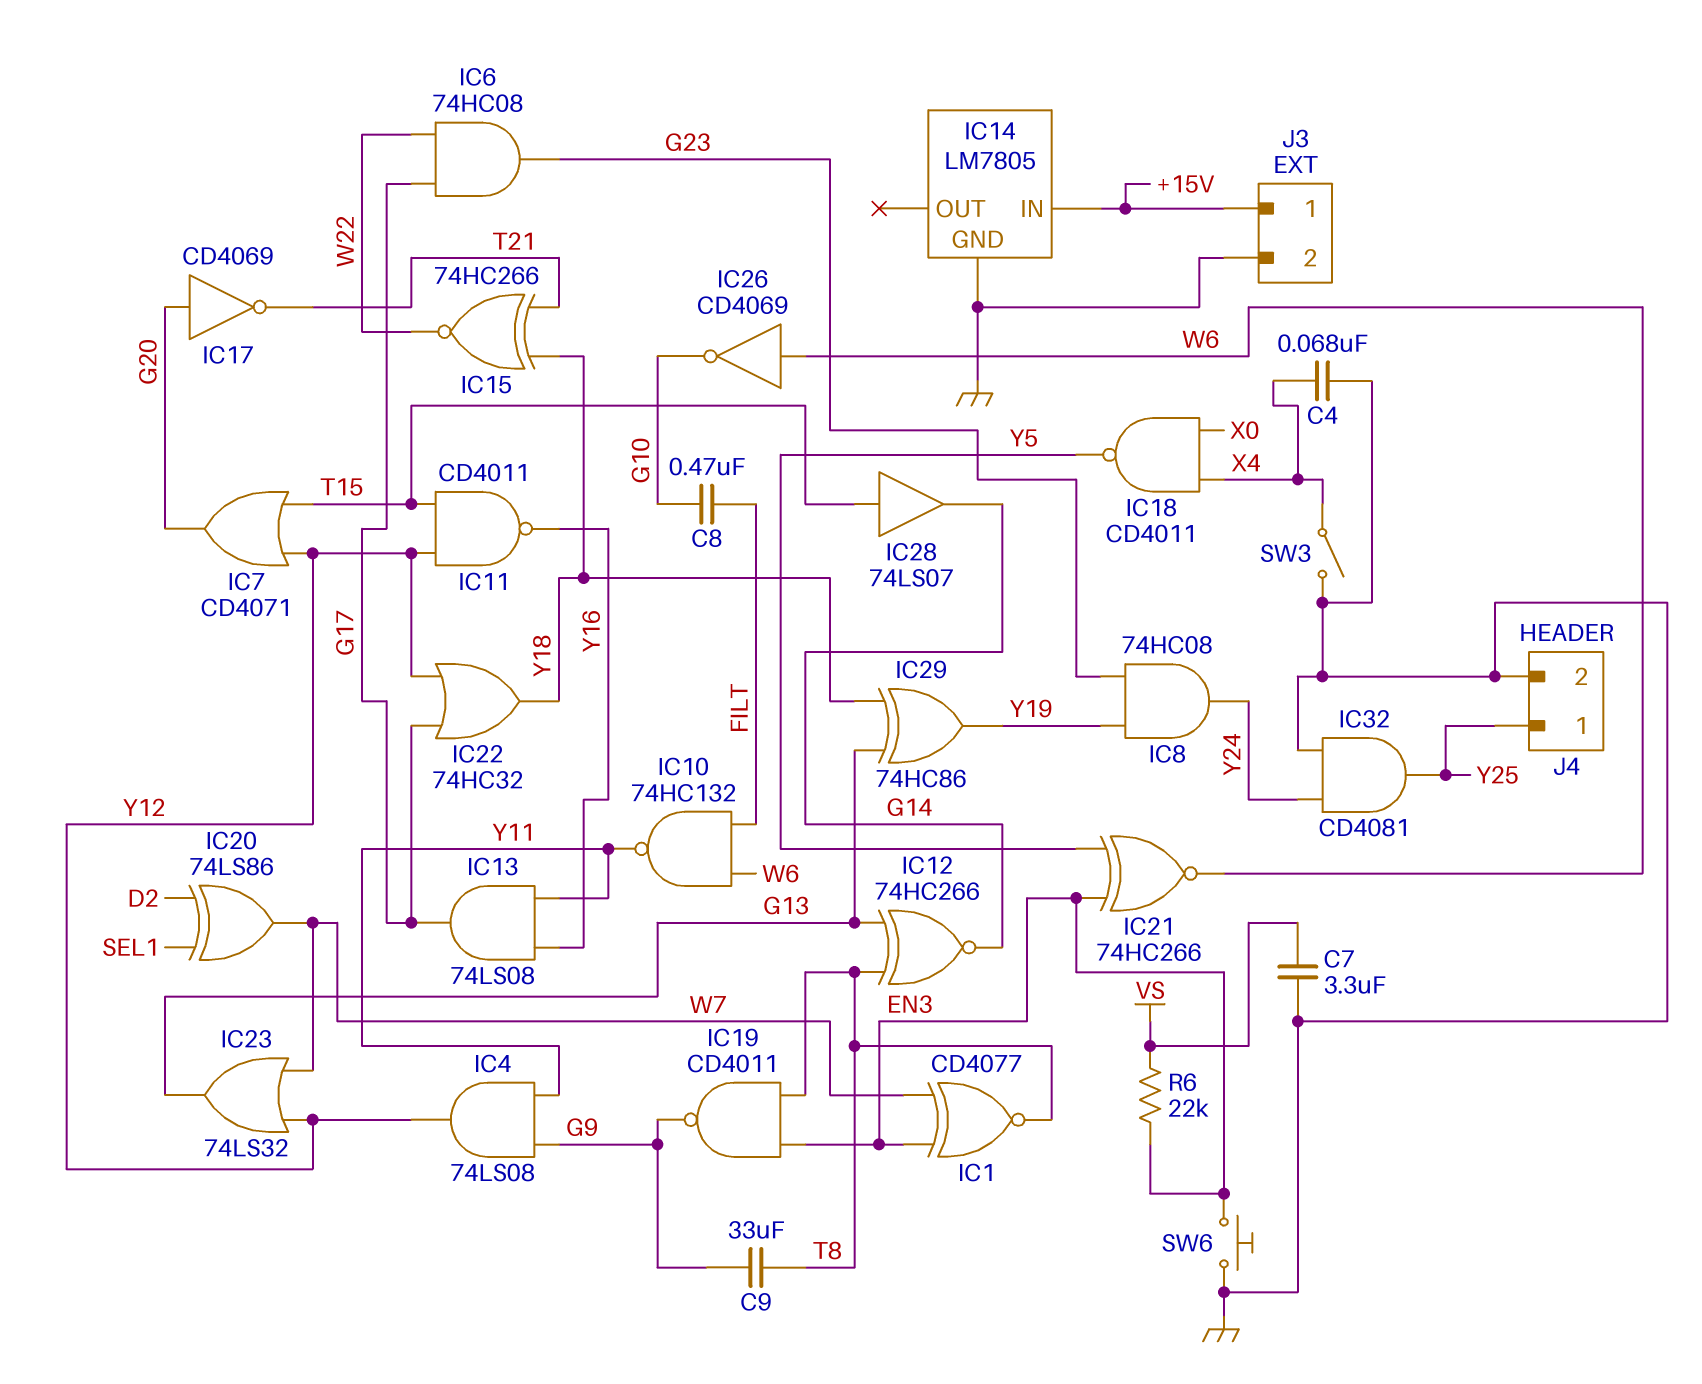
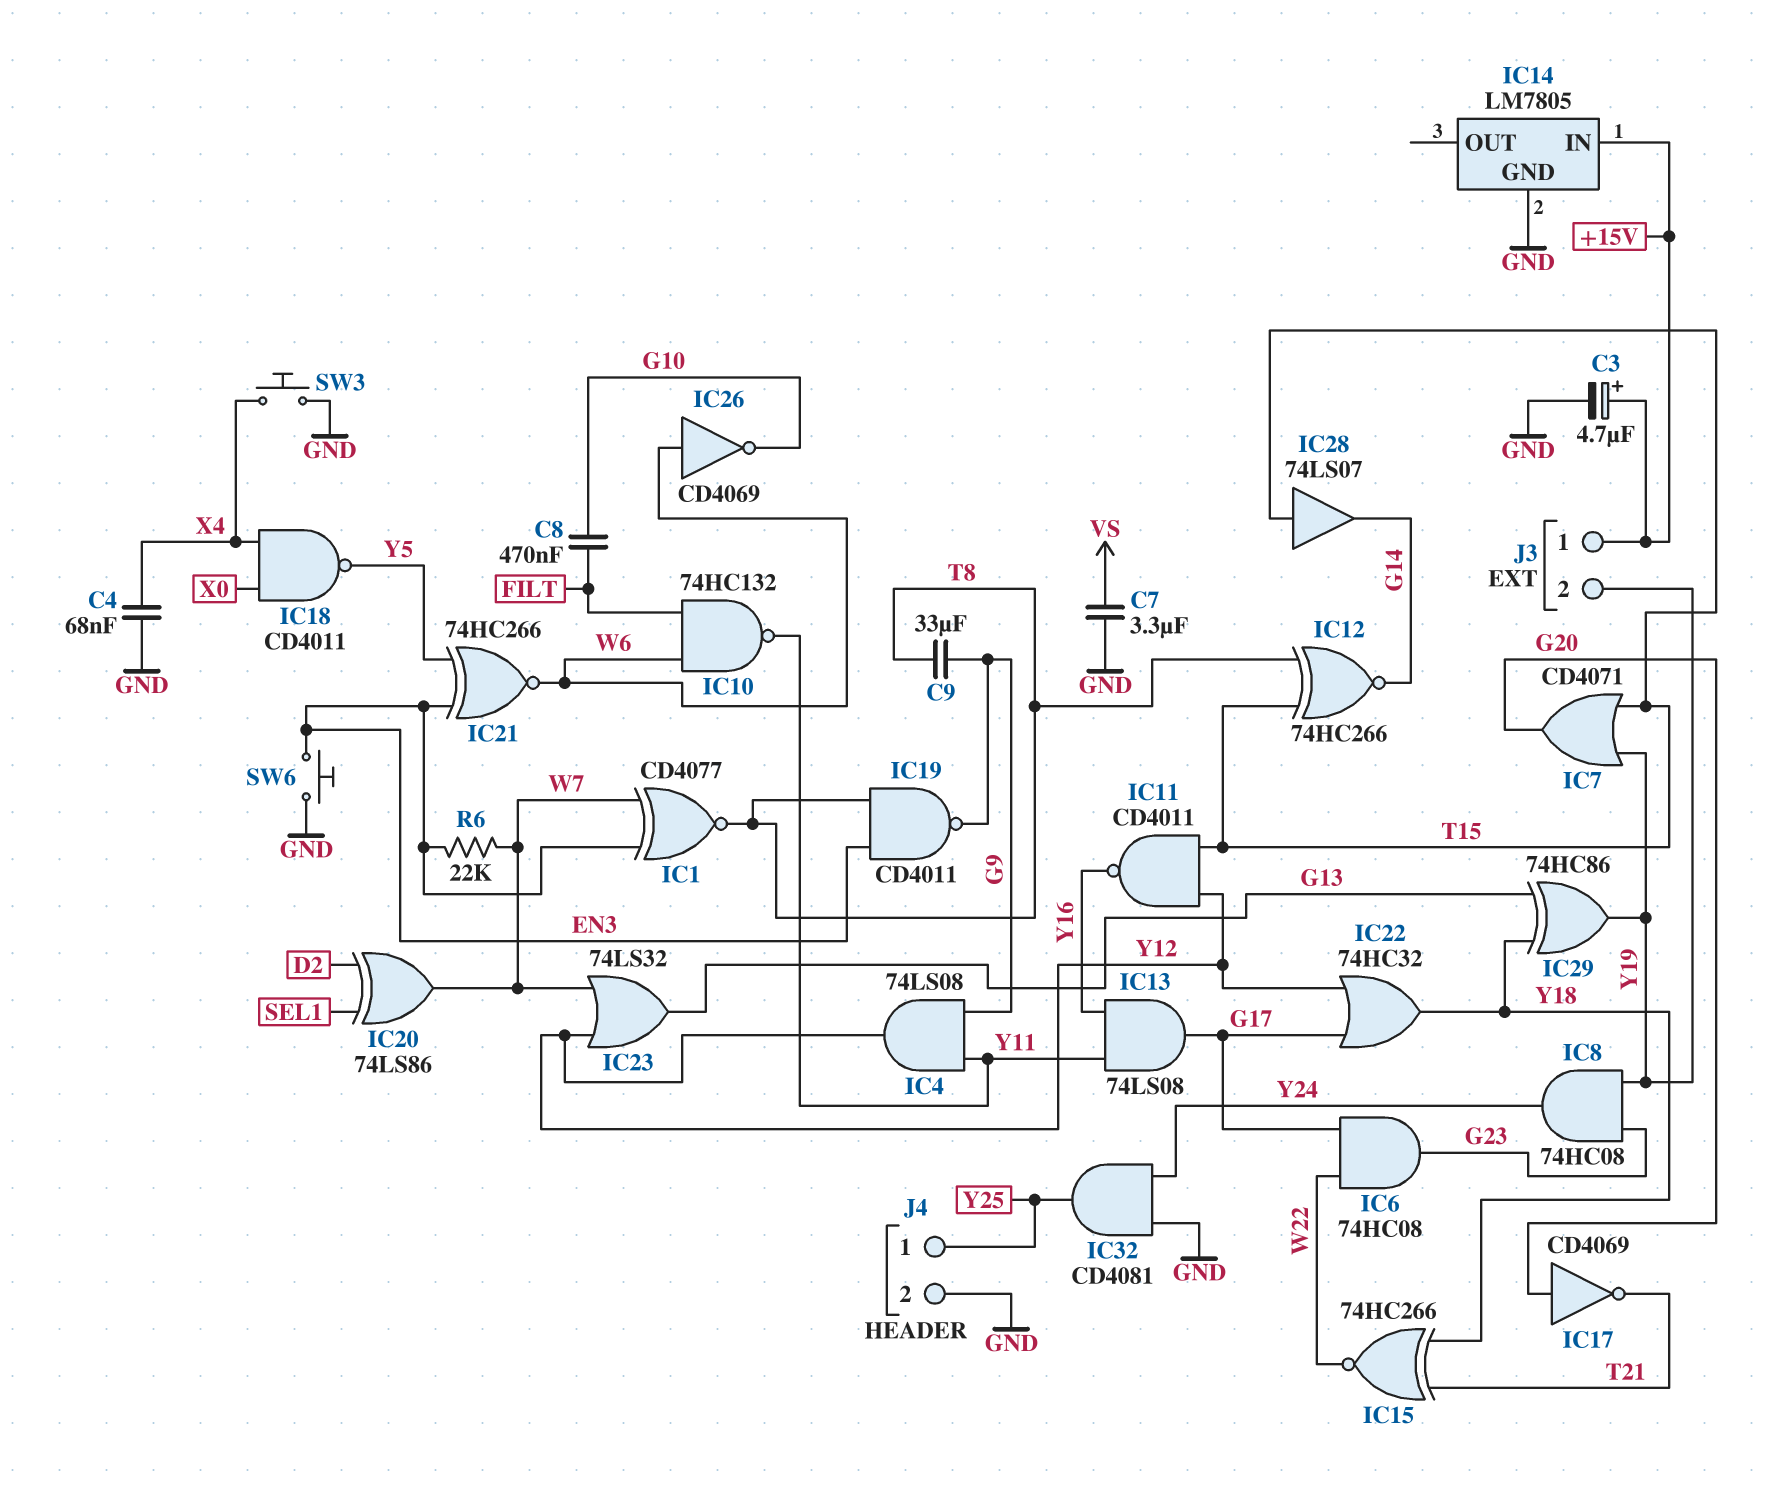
C3: none -> 4.7uF (plus +15V, minus GND)
IC7: OR CD4071 (in T15, in Y12, out G20) -> OR CD4071 (in T15, in Y19, out G20)
IC12: XNOR 74HC266 (in G13, in T8, out G14) -> XNOR 74HC266 (in T8, in T15, out G14)
J3 pin 2: GND -> Y19
R6: 22k (EN3, VS) -> 22k (EN3, W7)
SW3: switch (GND, X4) -> button (GND, X4)

